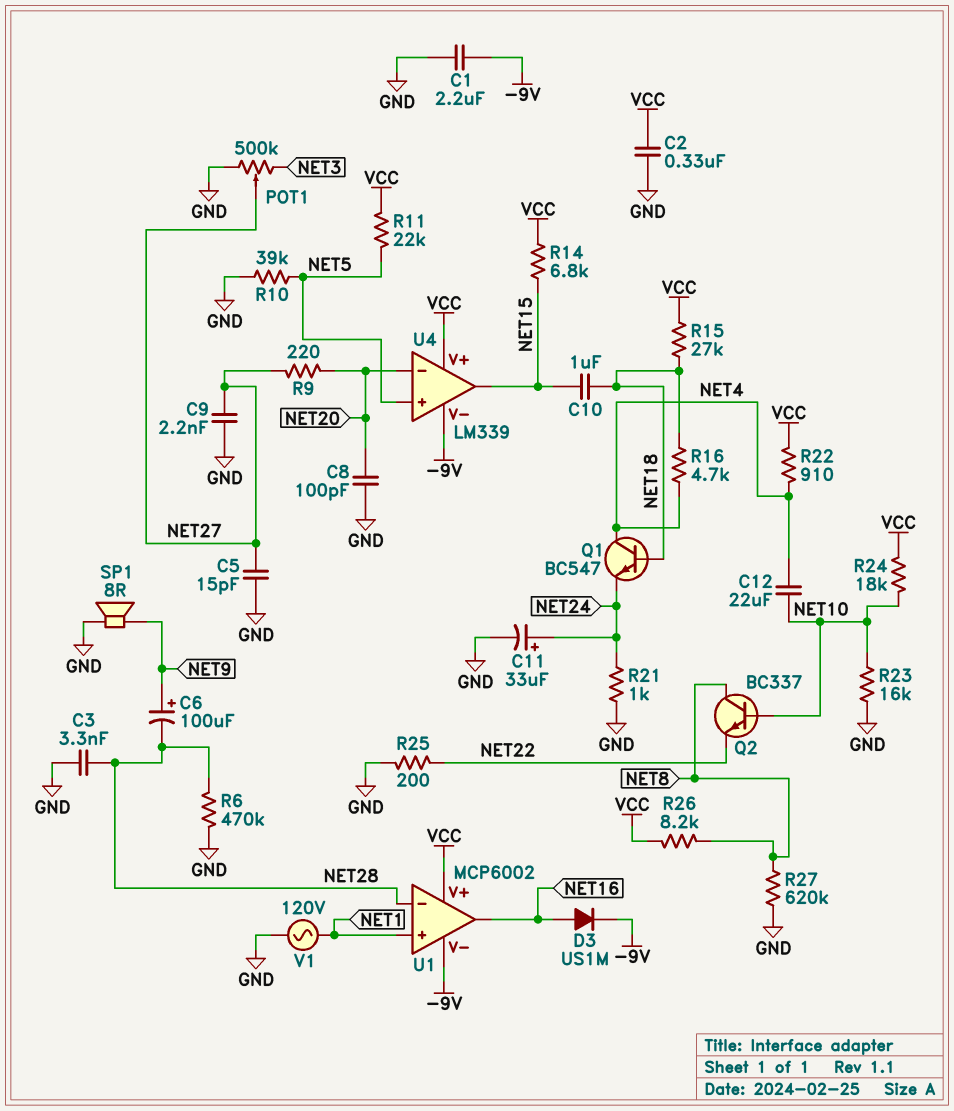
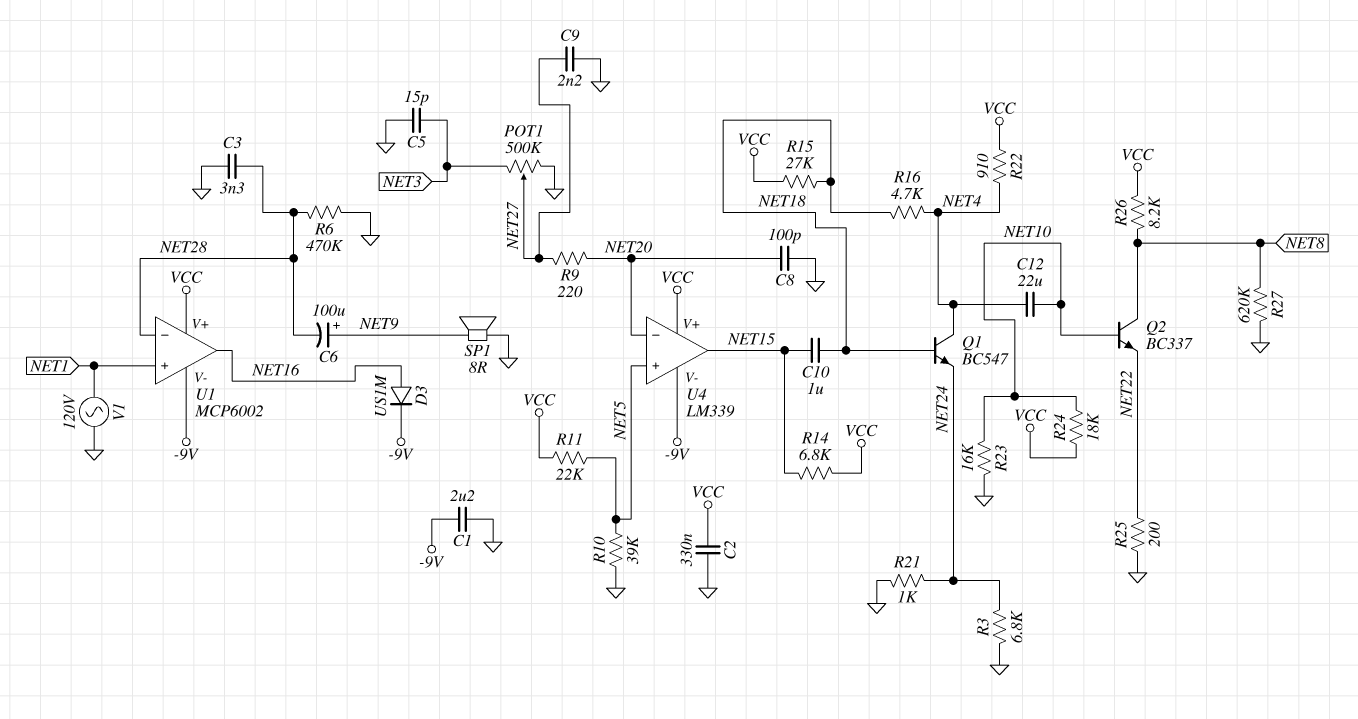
C5: 15pF (GND, NET27) -> 15pF (GND, NET3)
C11: 33uF (plus NET24, minus GND) -> none
R3: none -> 6.8k (GND, NET24)

